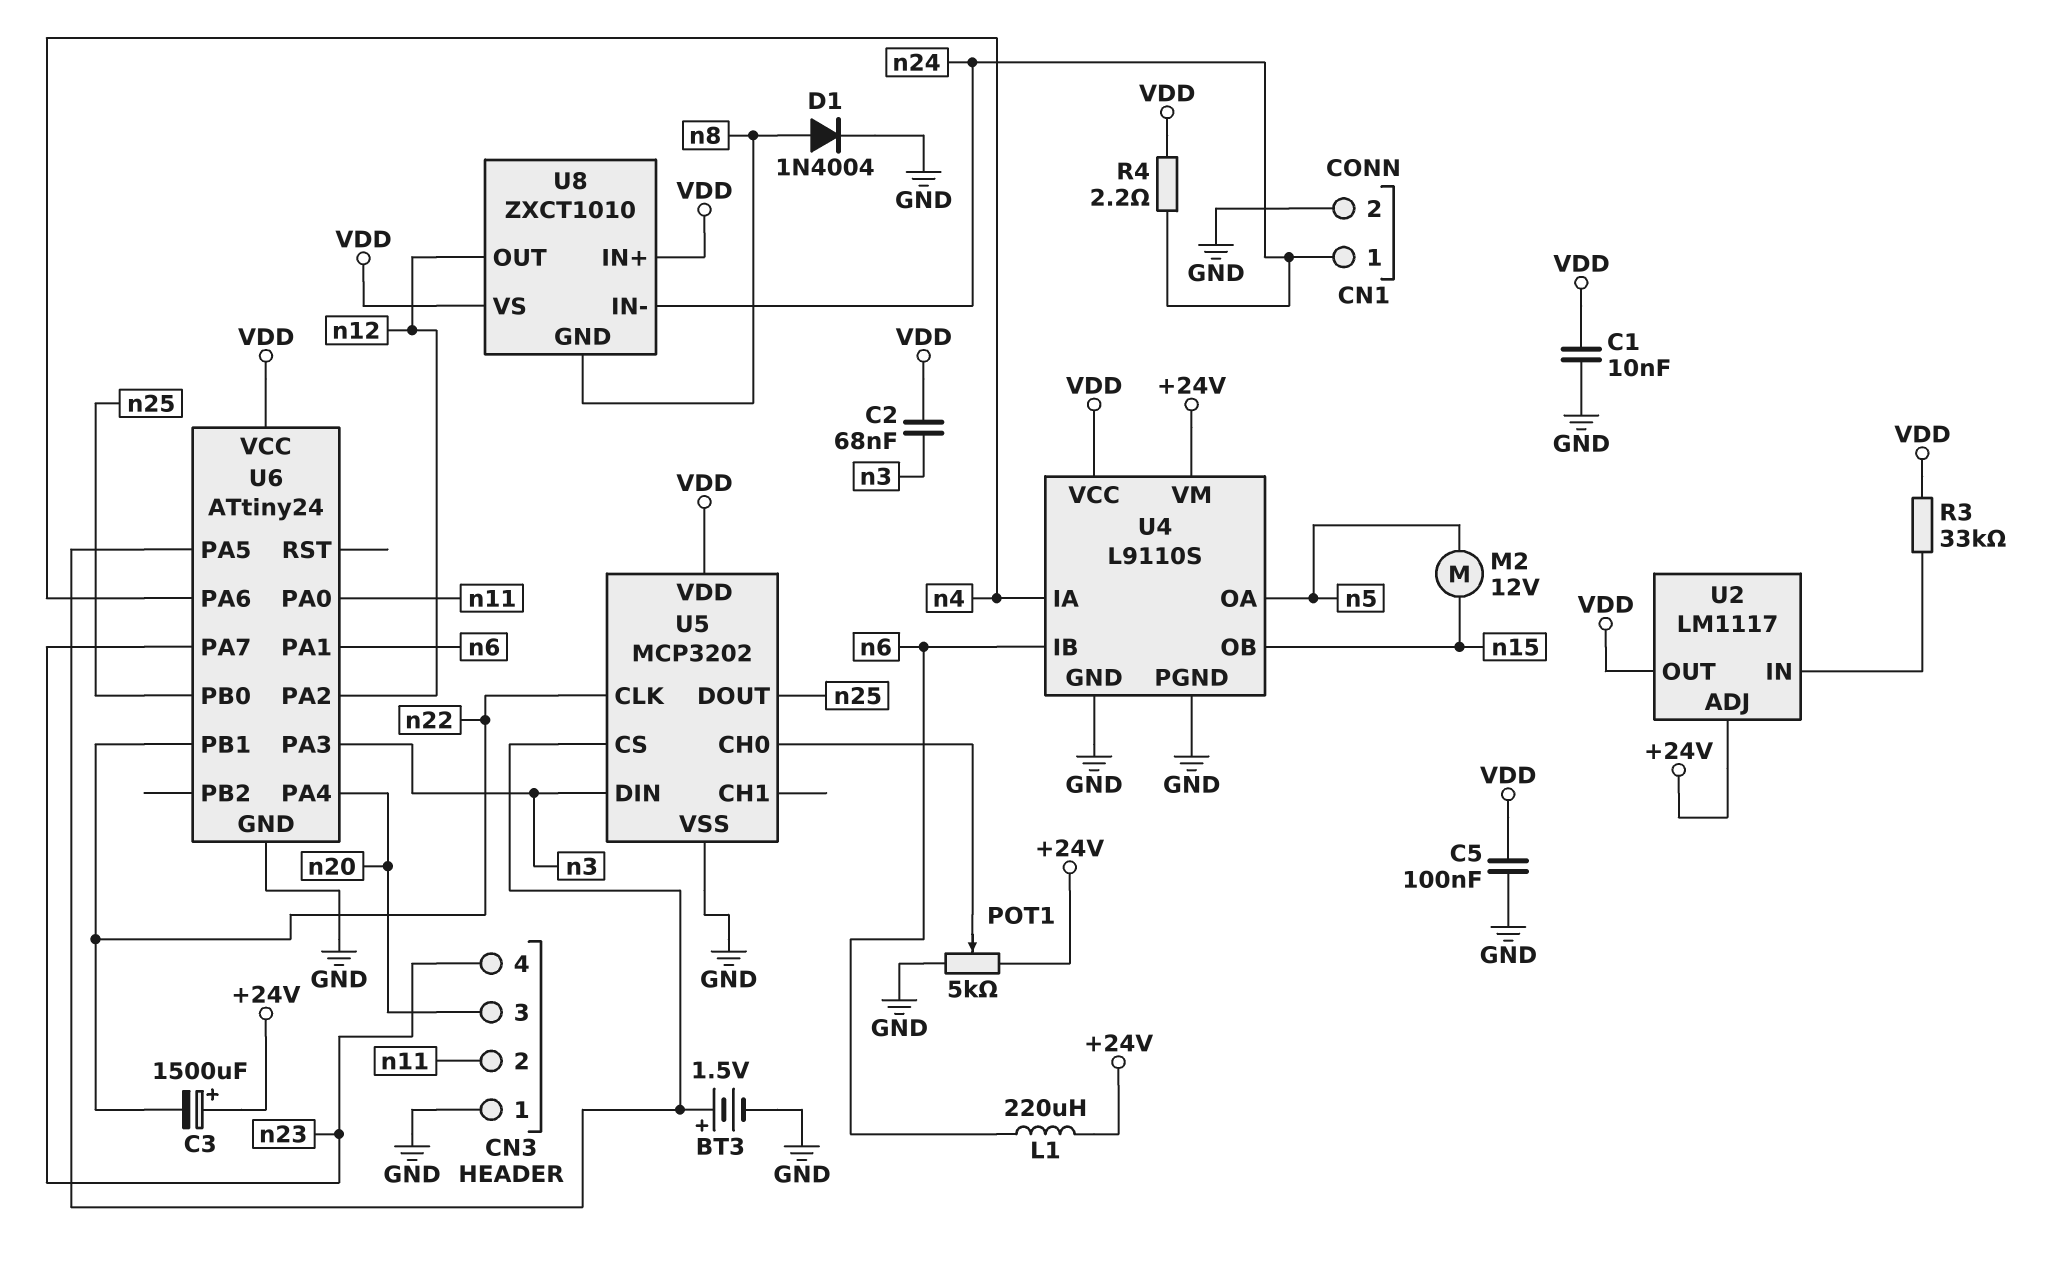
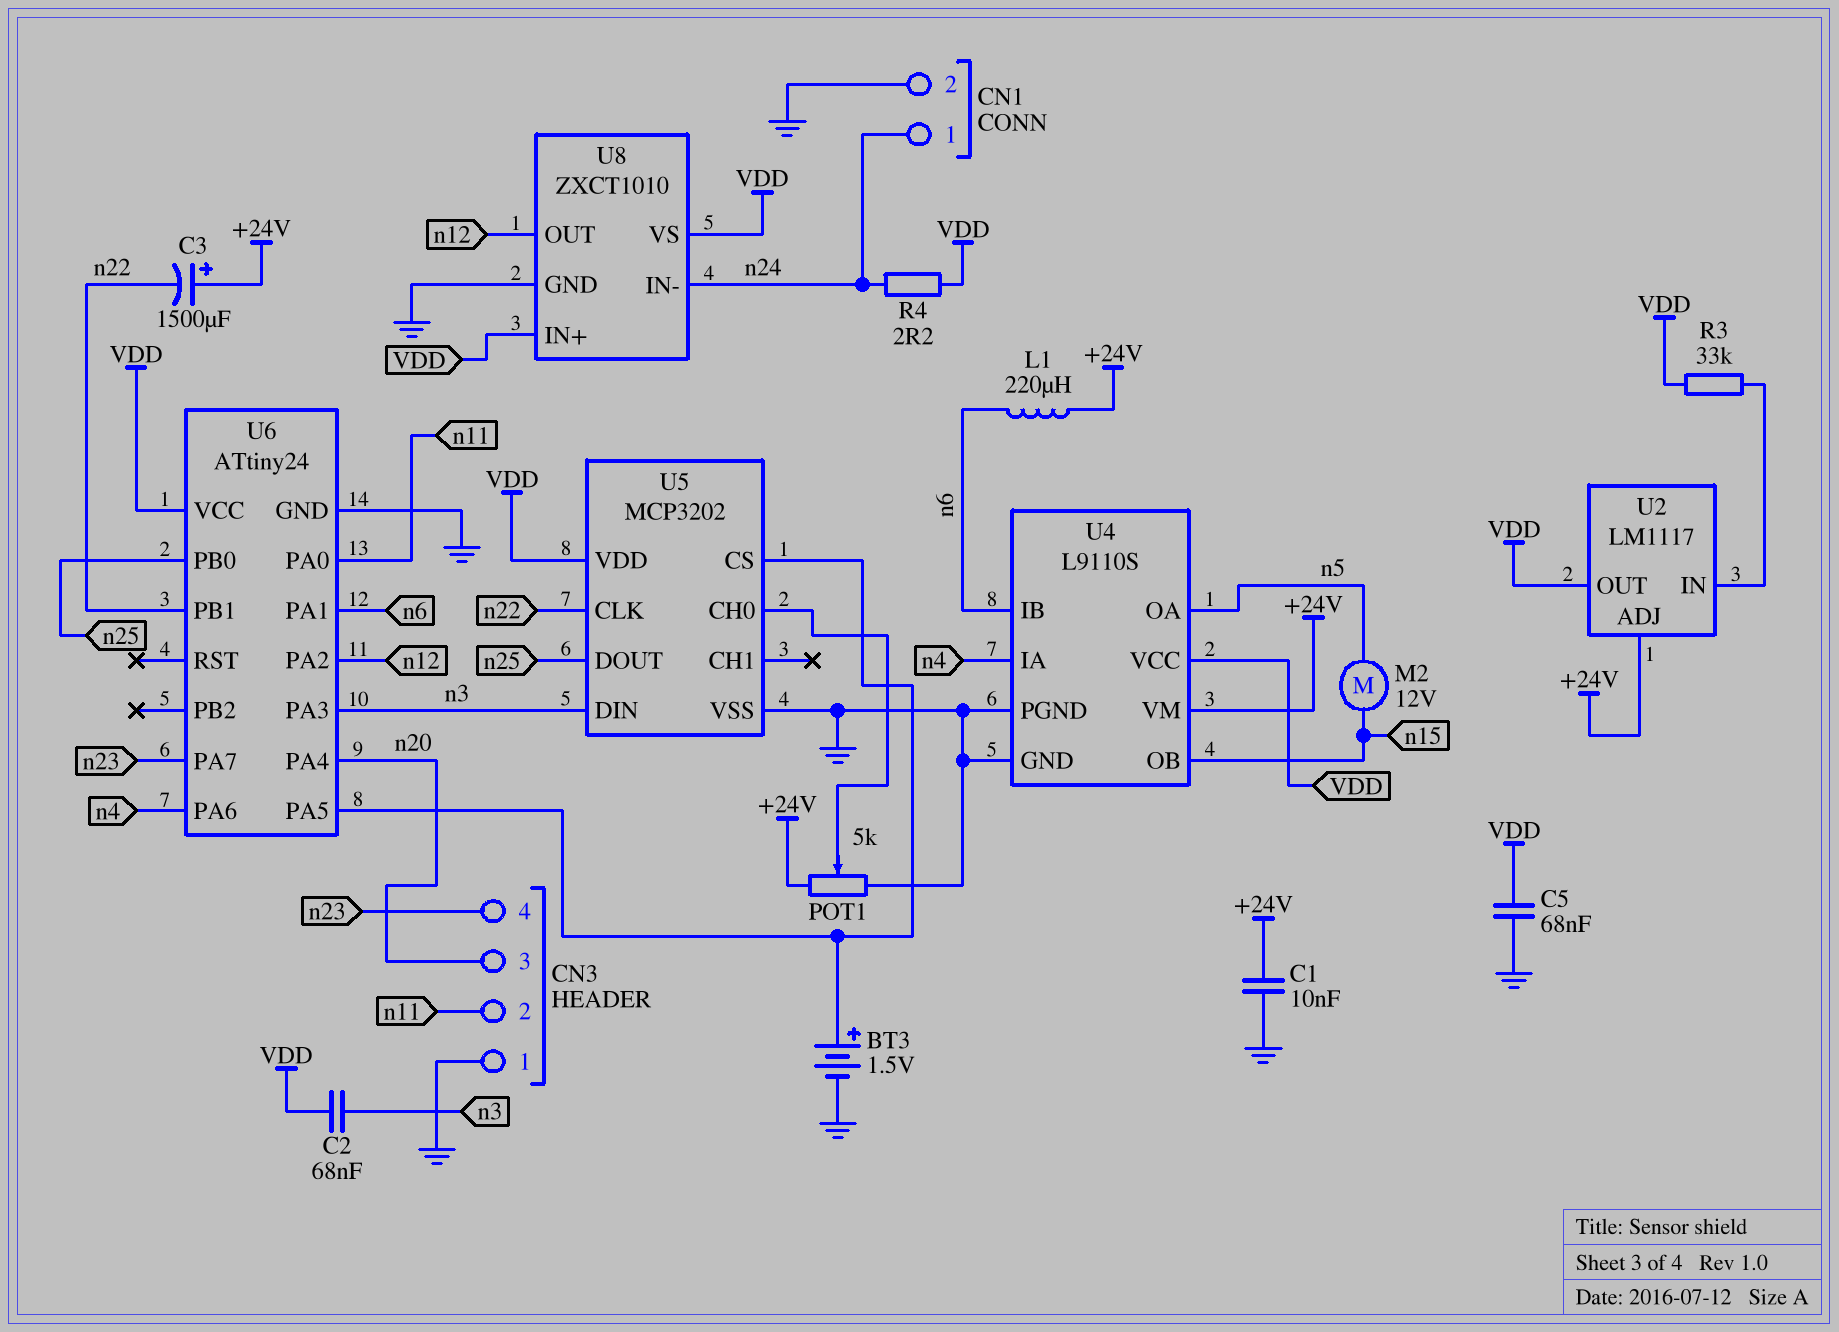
C1: 10nF (GND, VDD) -> 10nF (+24V, GND)
C5: 100nF (GND, VDD) -> 68nF (GND, VDD)
D1: diode 1N4004 (A n8, K GND) -> none
U8 pin GND: n8 -> GND

